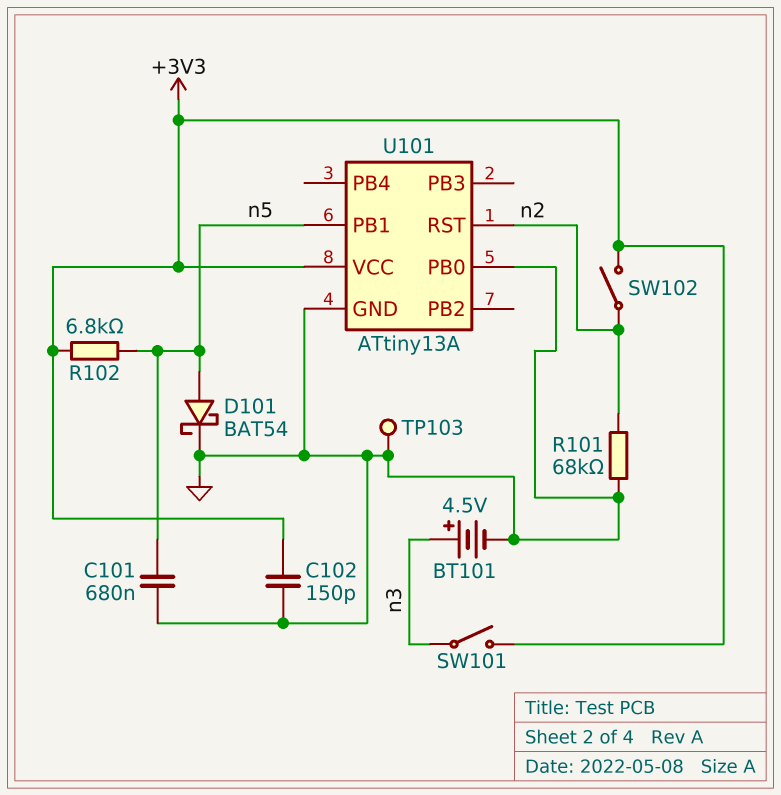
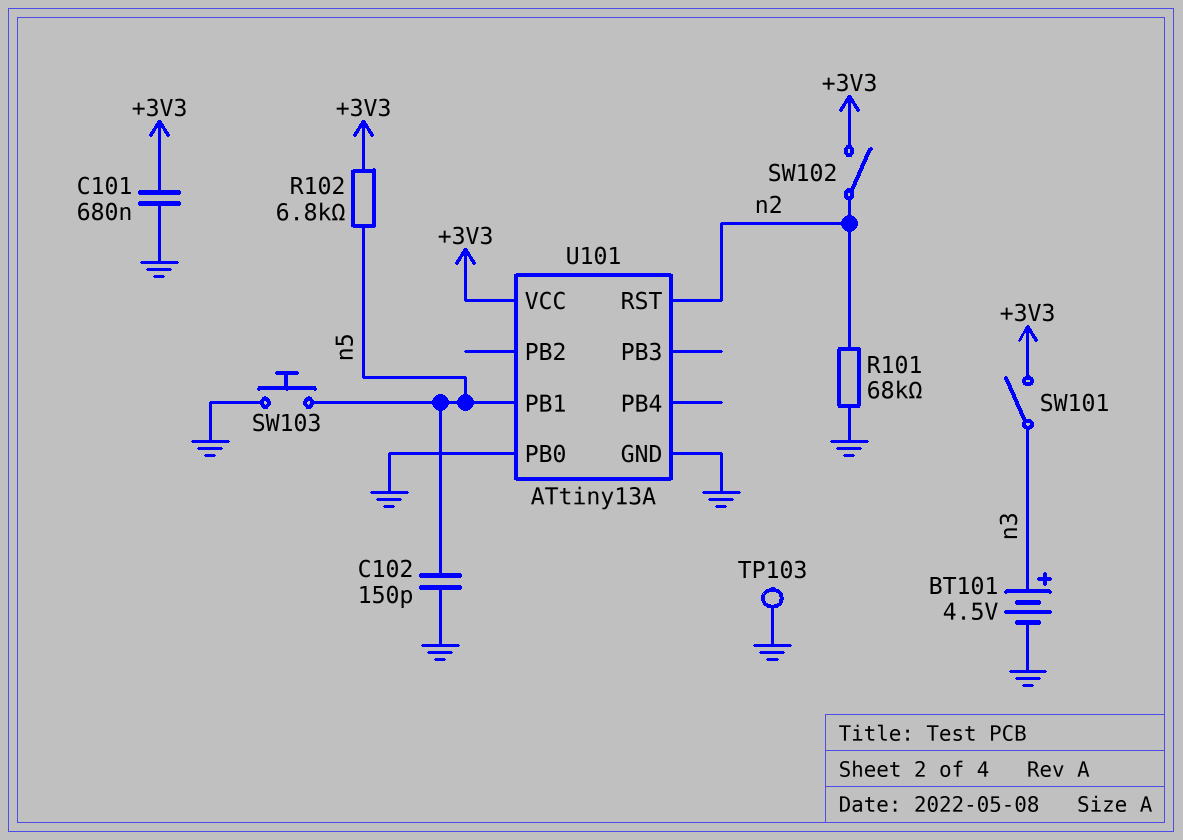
C101: 680nF (GND, n5) -> 680nF (+3V3, GND)
C102: 150pF (+3V3, GND) -> 150pF (GND, n5)
D101: schottky BAT54 (A n5, K GND) -> none
SW103: none -> button (GND, n5)

